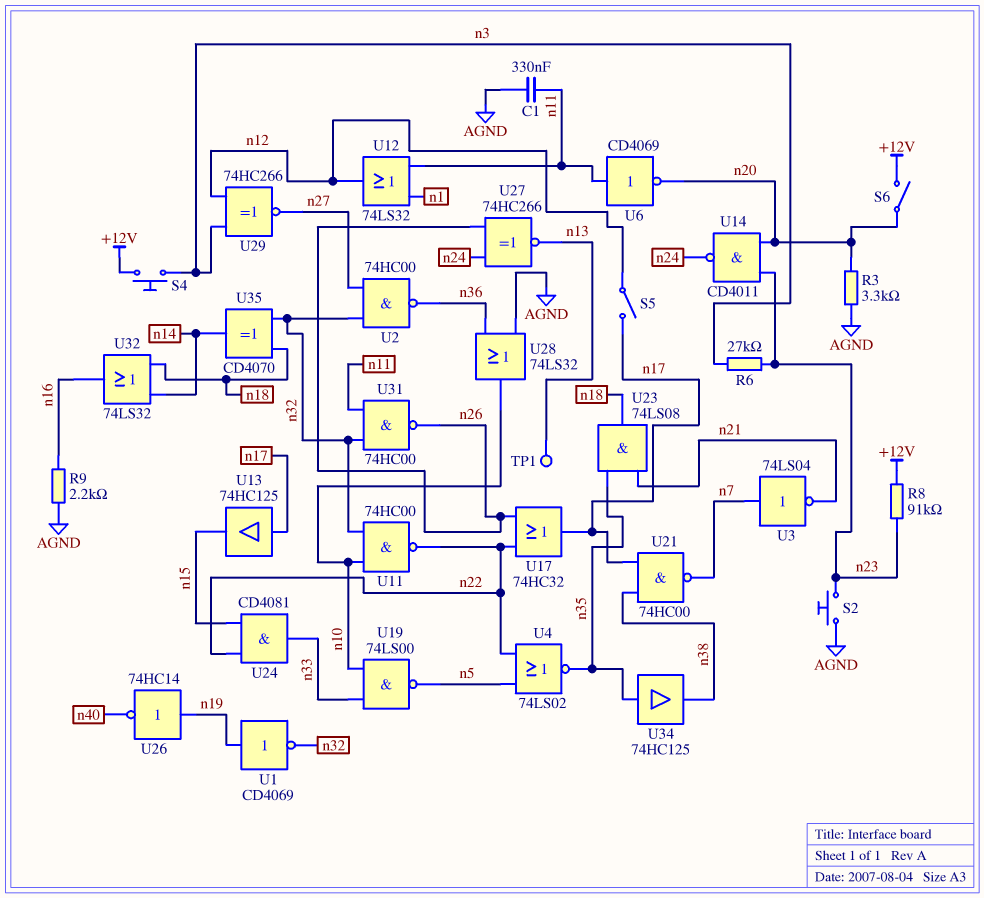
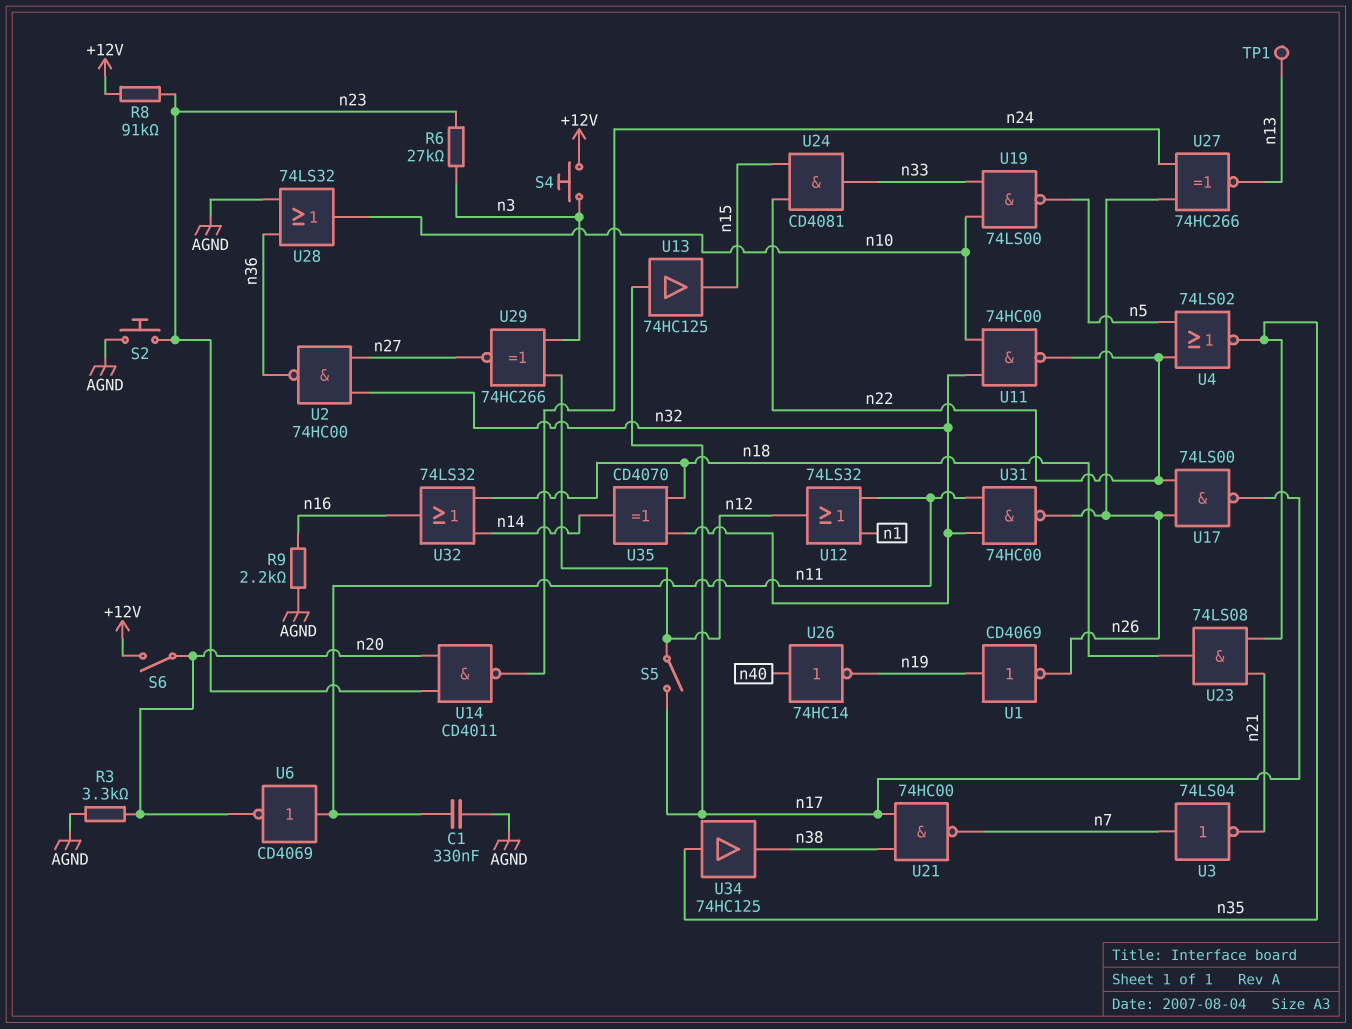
U1: NOT CD4069 (in n19, out n32) -> NOT CD4069 (in n19, out n26)
U17: OR 74HC32 (in n22, in n26, out n17) -> NAND 74LS00 (in n22, in n26, out n17)
U26: NOT 74HC14 (in n19, out n40) -> NOT 74HC14 (in n40, out n19)

